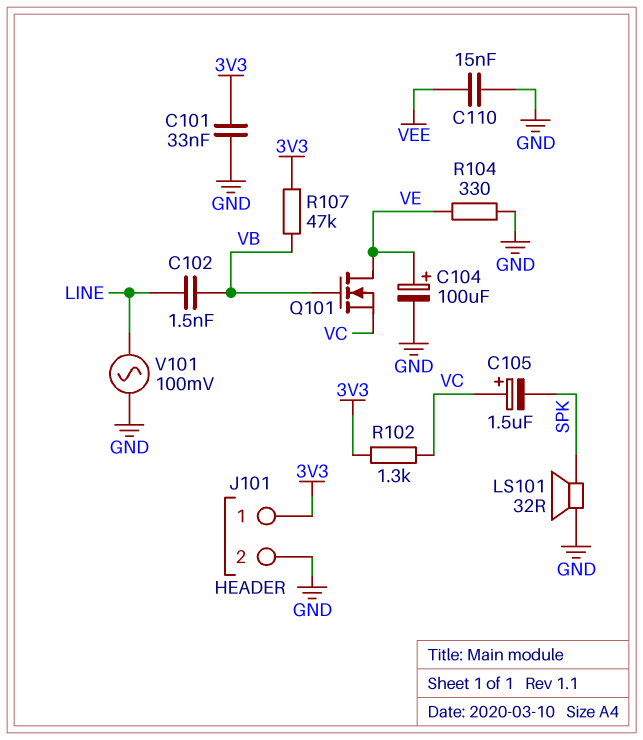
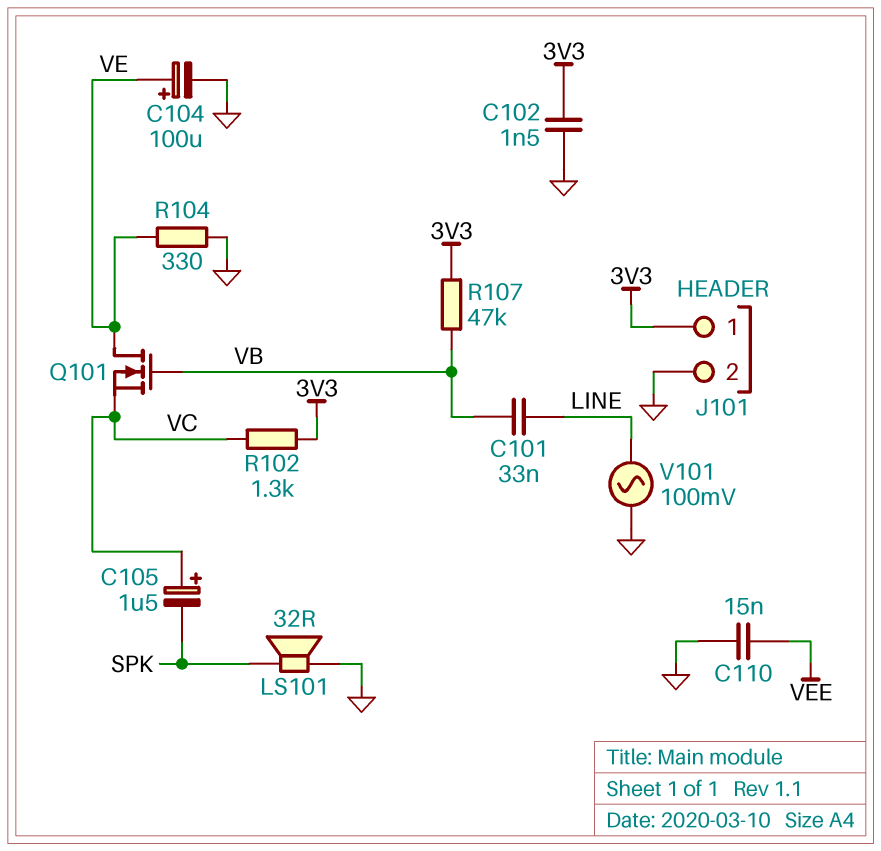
C101: 33nF (3V3, GND) -> 33nF (LINE, VB)
C102: 1.5nF (LINE, VB) -> 1.5nF (3V3, GND)

